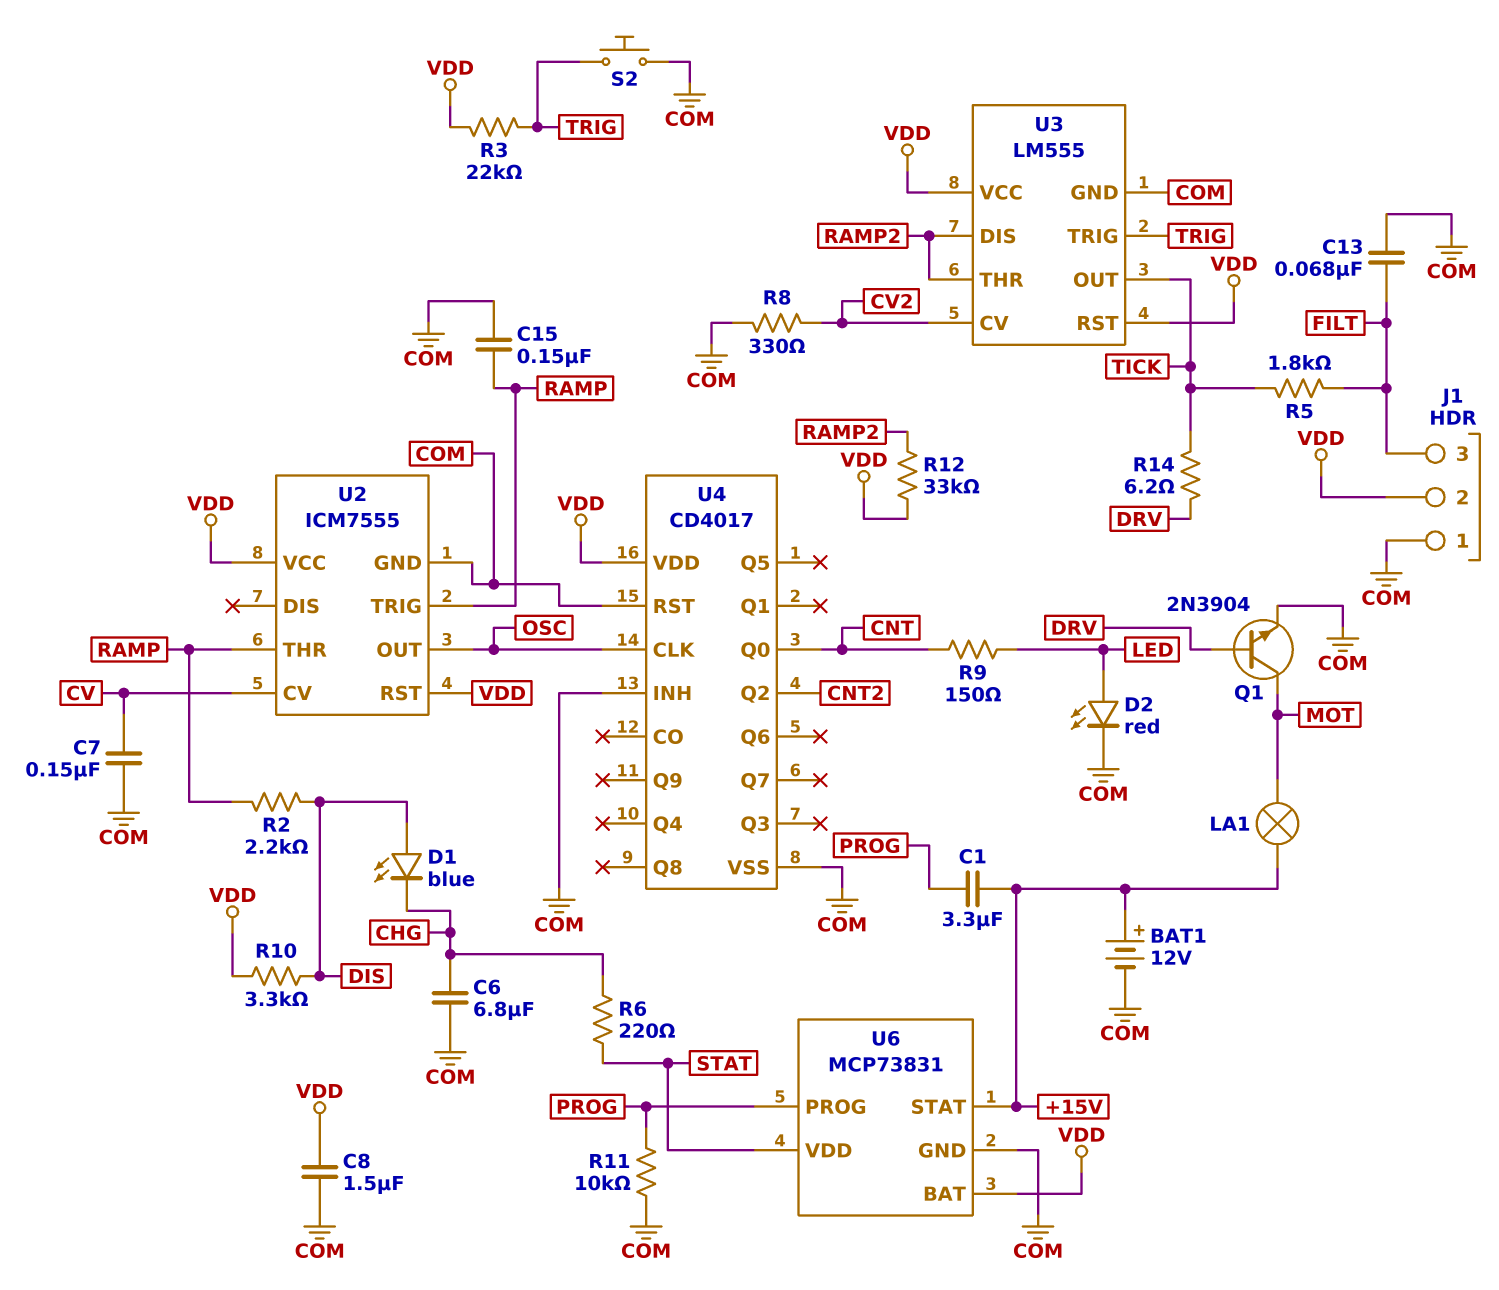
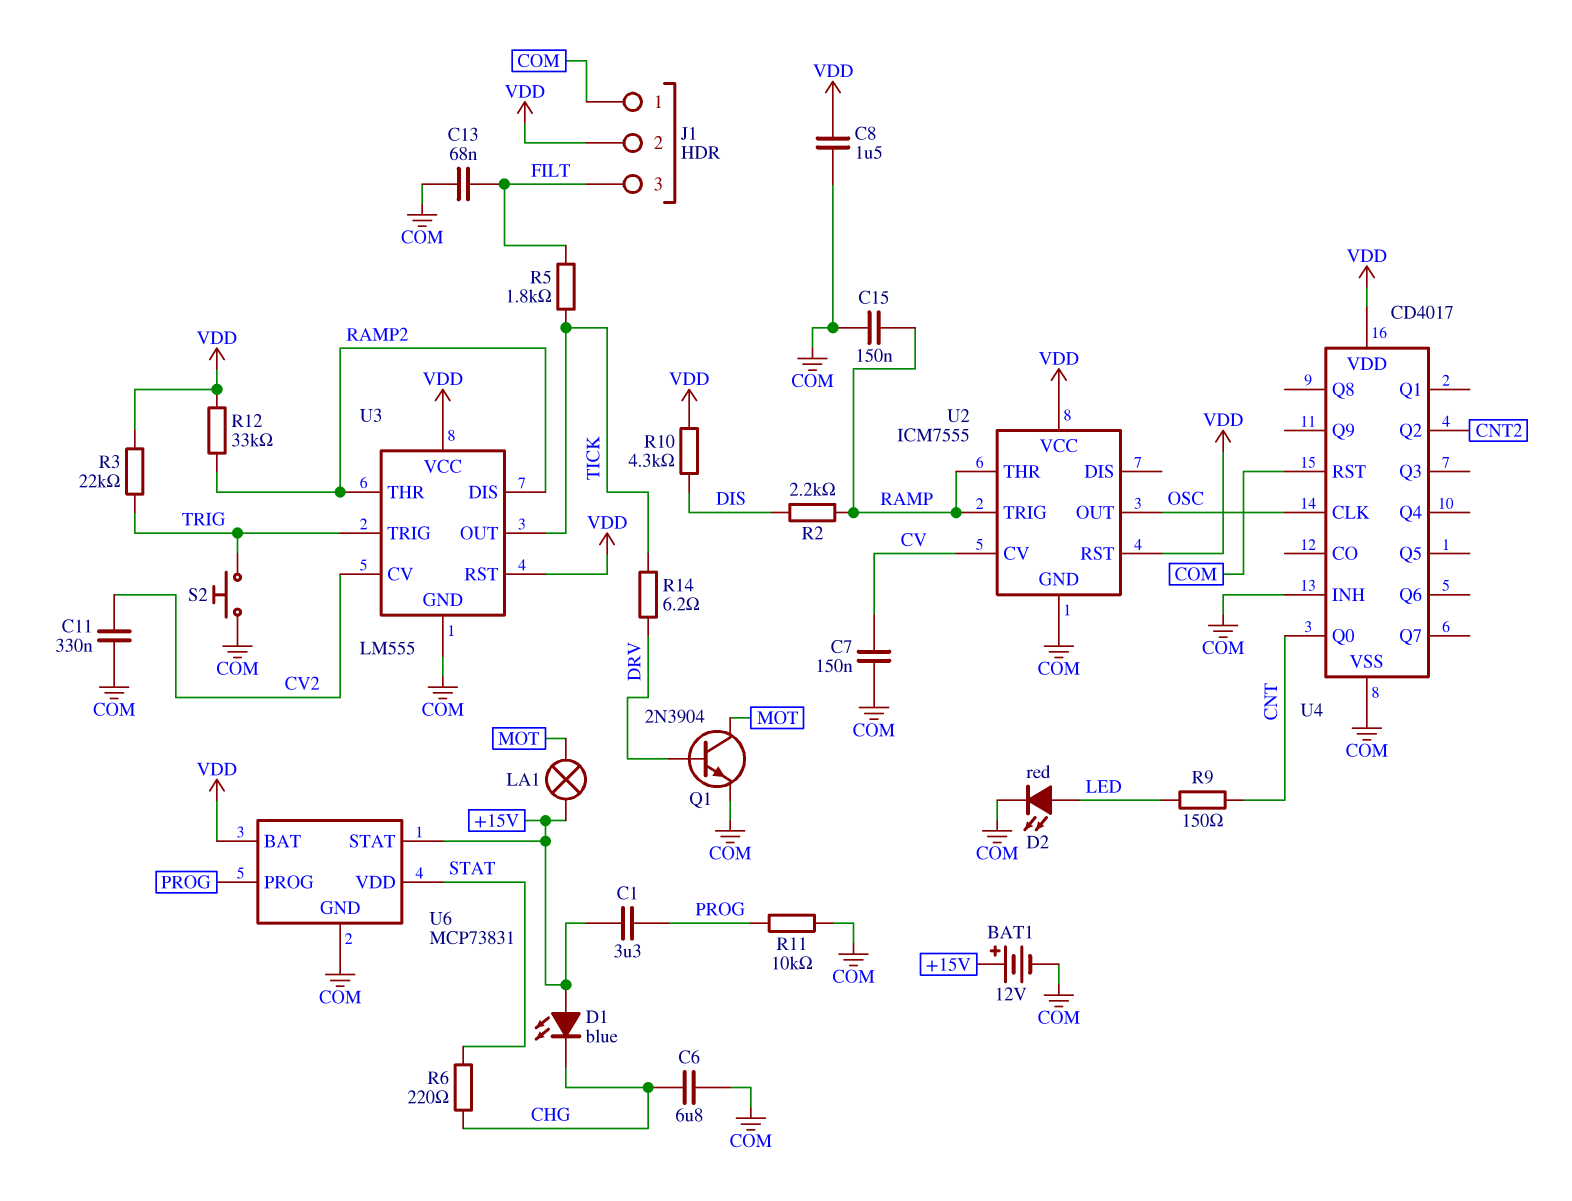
C11: none -> 330nF (COM, CV2)
D1: LED blue (A DIS, K CHG) -> LED blue (A +15V, K CHG)
R8: 330 (COM, CV2) -> none
R10: 3.3k (DIS, VDD) -> 4.3k (DIS, VDD)

